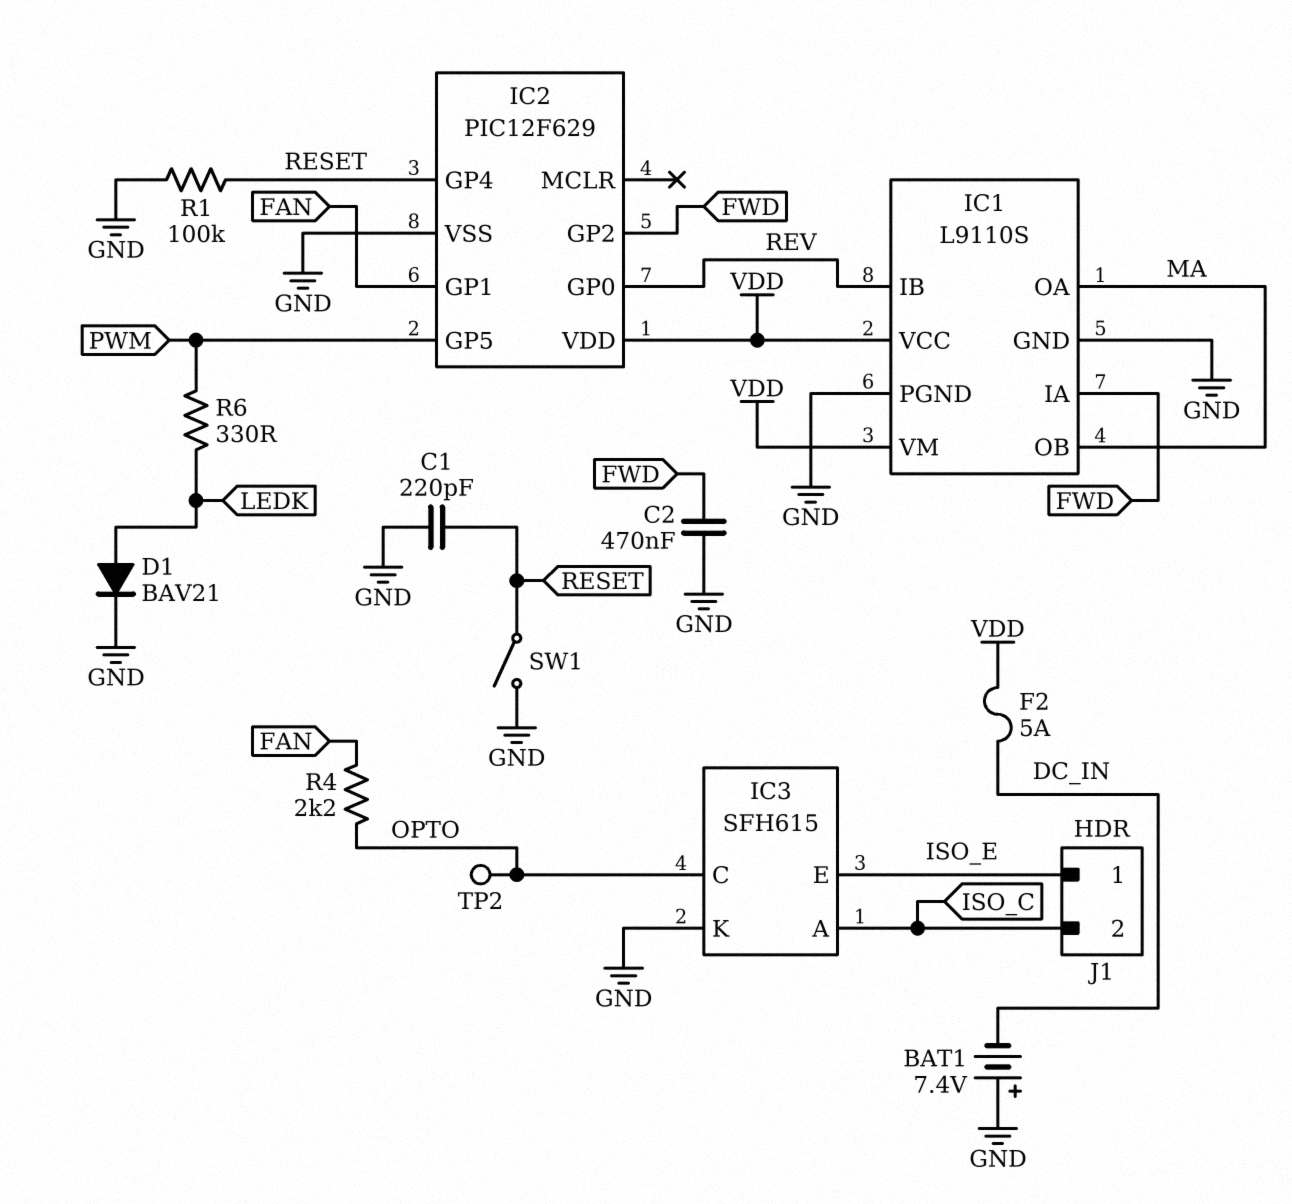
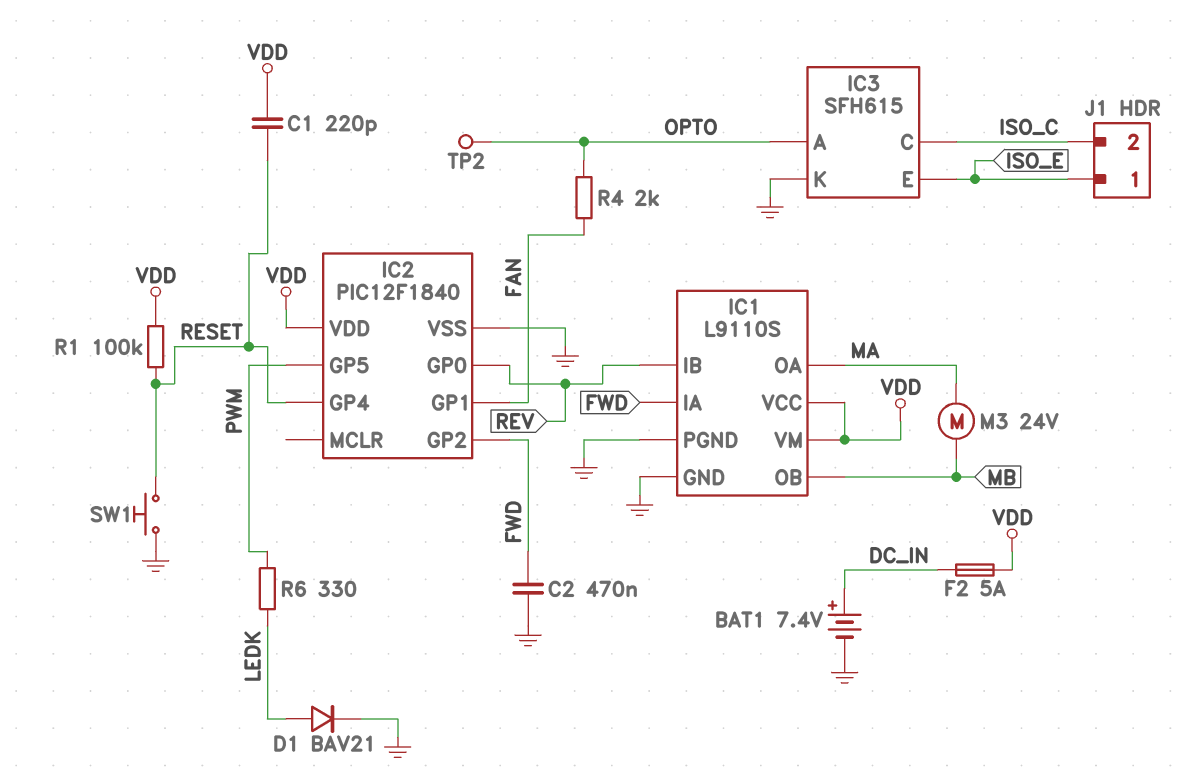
BAT1: 7.4V (plus GND, minus DC_IN) -> 7.4V (plus DC_IN, minus GND)
C1: 220pF (GND, RESET) -> 220pF (RESET, VDD)
IC1 pin OB: MA -> MB
IC2: PIC12F629 -> PIC12F1840
IC3 pin A: ISO_C -> OPTO
IC3 pin C: OPTO -> ISO_C
M3: none -> motor 24V (MA, MB)
R1: 100k (GND, RESET) -> 100k (RESET, VDD)
R4: 2.2k (FAN, OPTO) -> 2k (FAN, OPTO)
SW1: switch (GND, RESET) -> button (GND, RESET)

